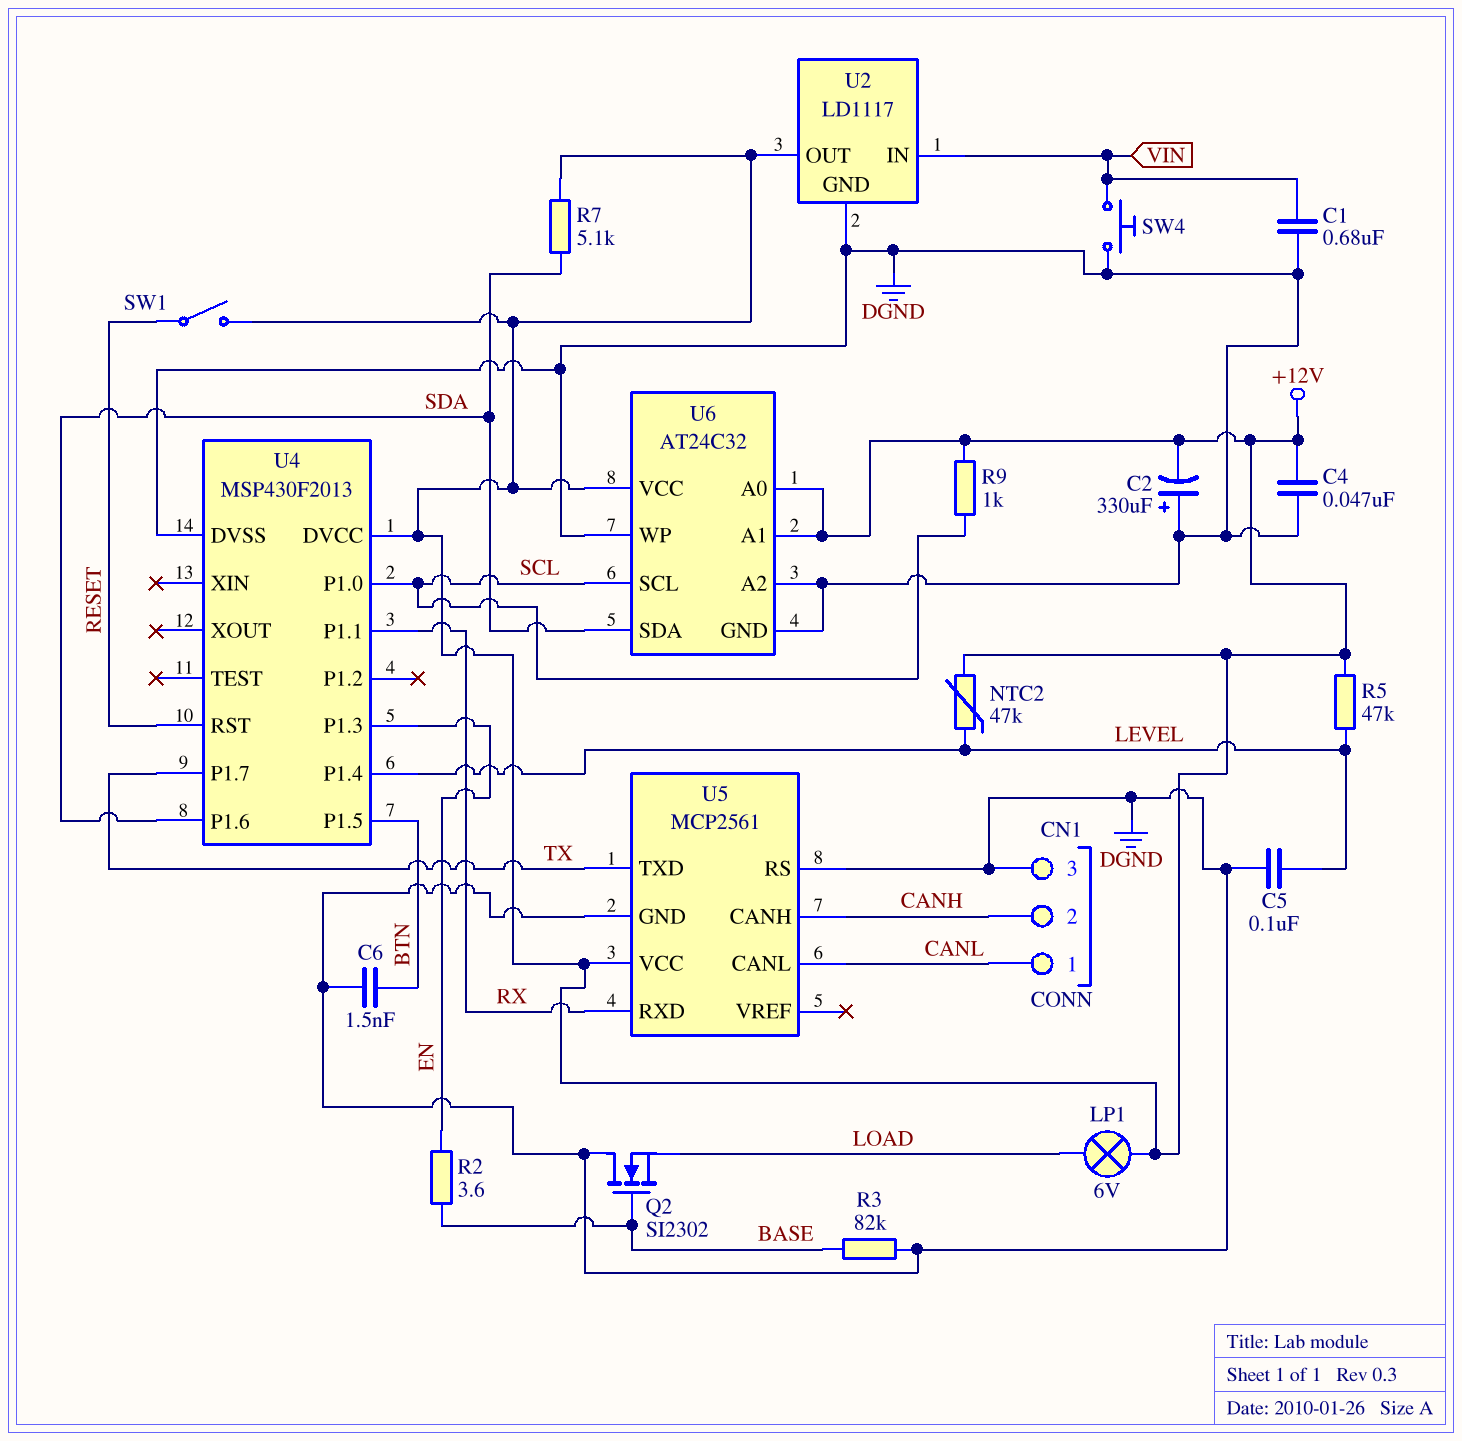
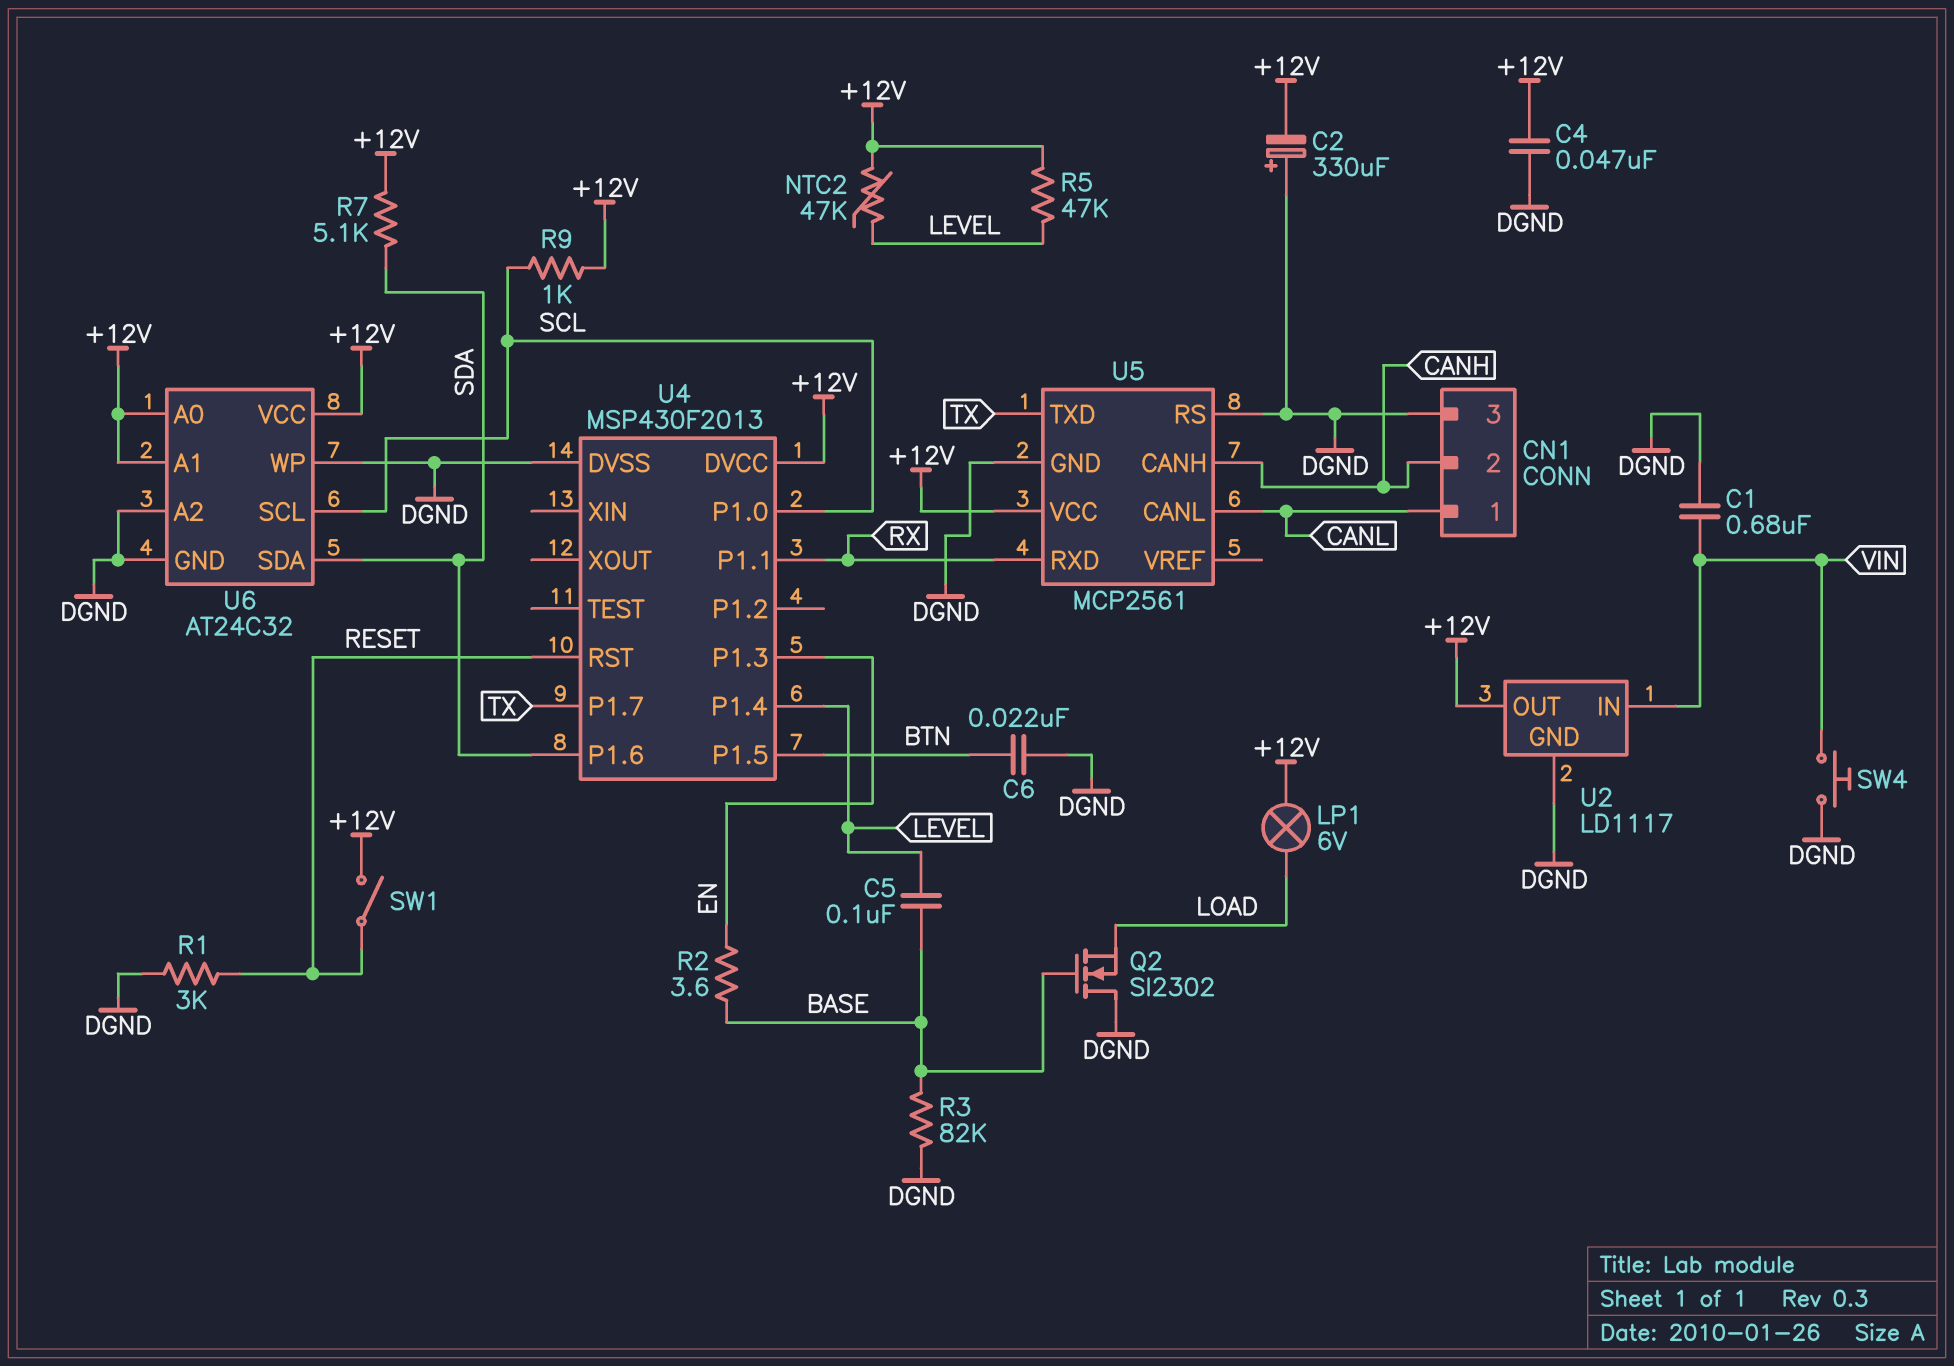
C5: 100nF (DGND, LEVEL) -> 100nF (BASE, LEVEL)
C6: 1.5nF (BTN, DGND) -> 22nF (BTN, DGND)
R1: none -> 3k (DGND, RESET)

